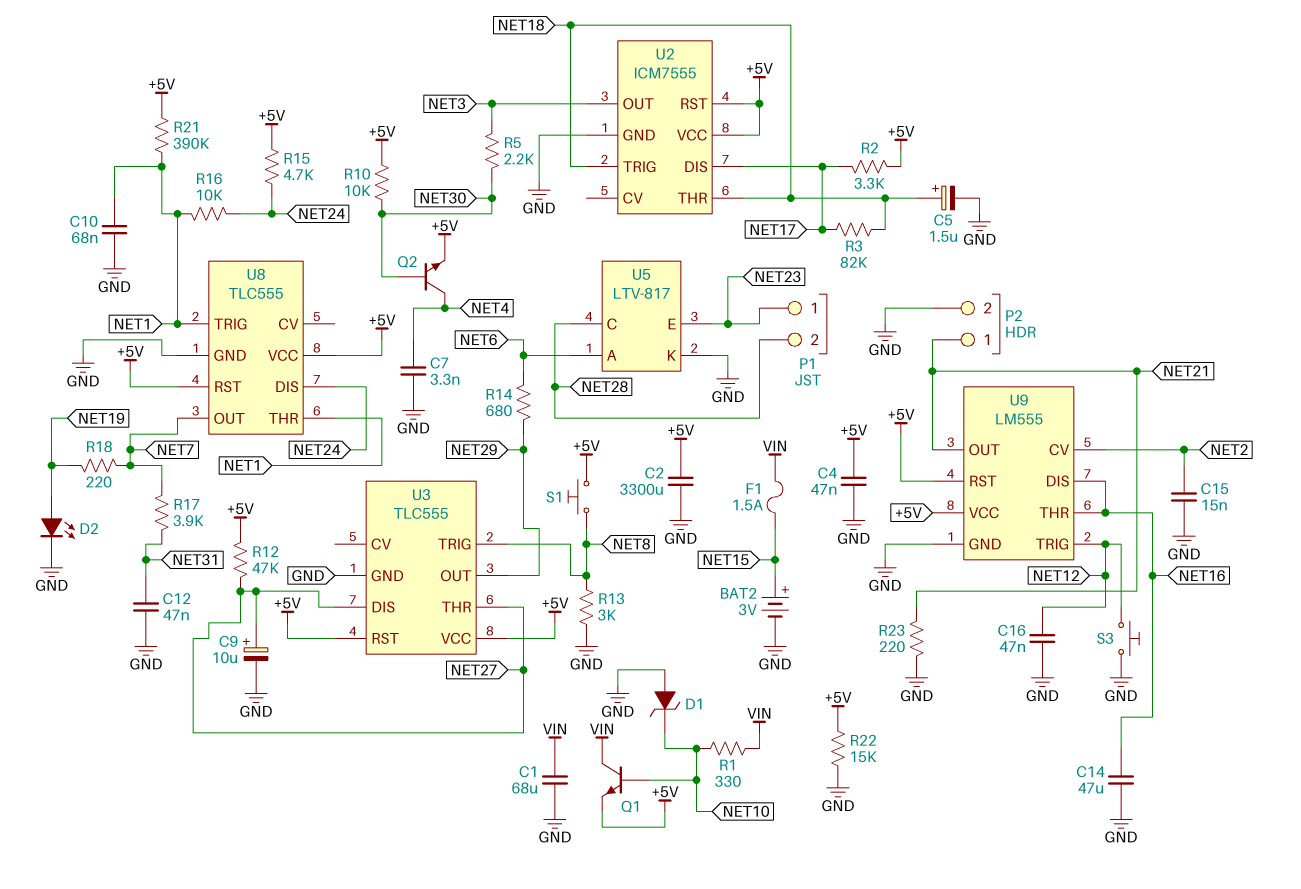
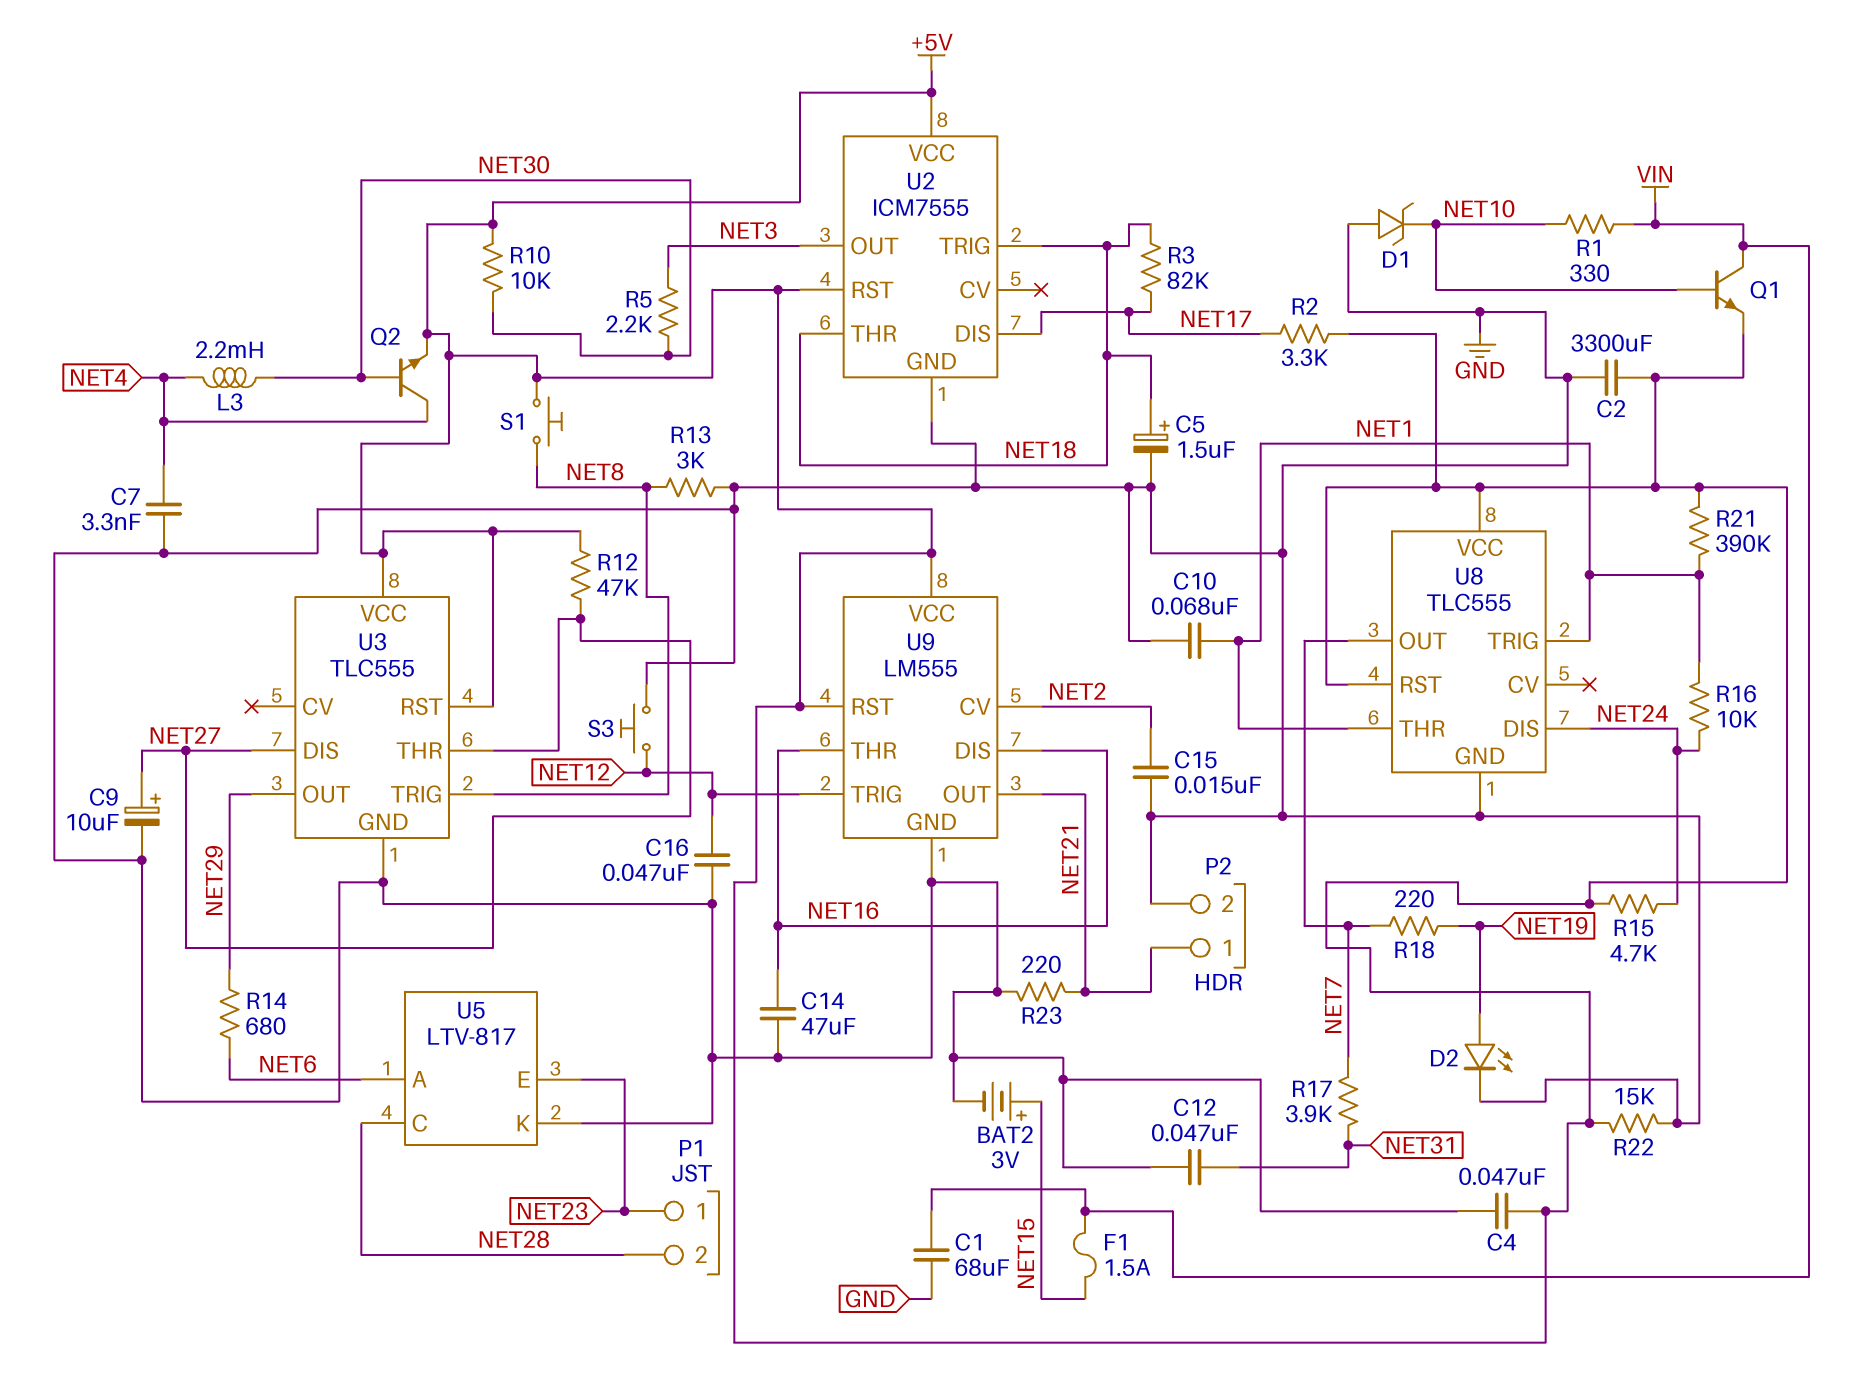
L3: none -> 2.2mH (NET4, NET30)

